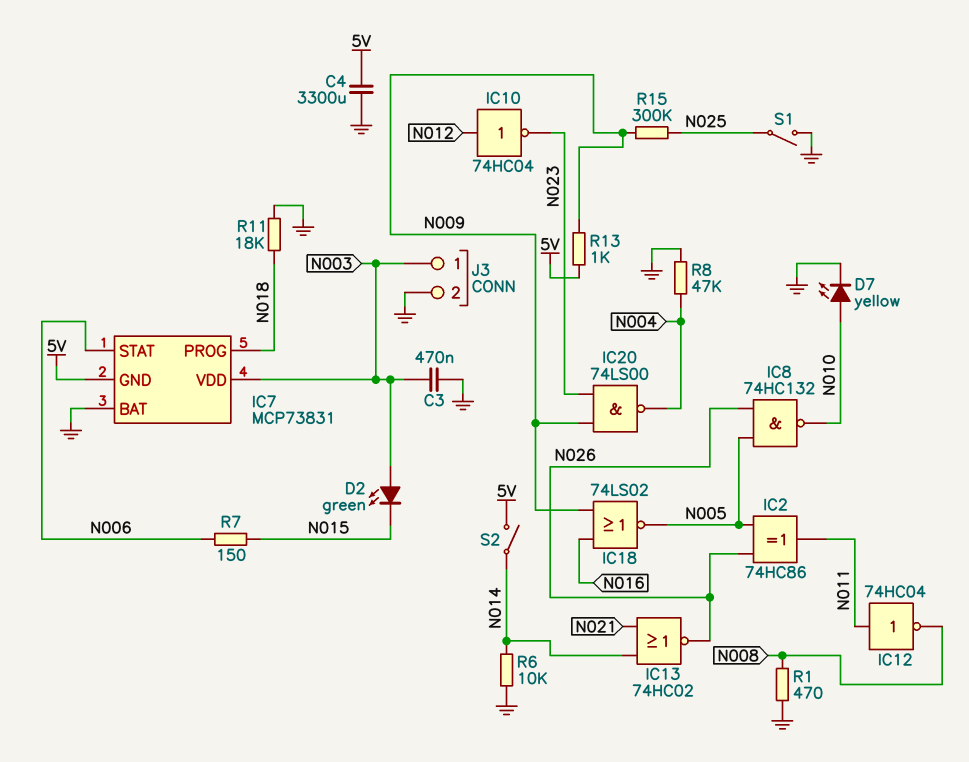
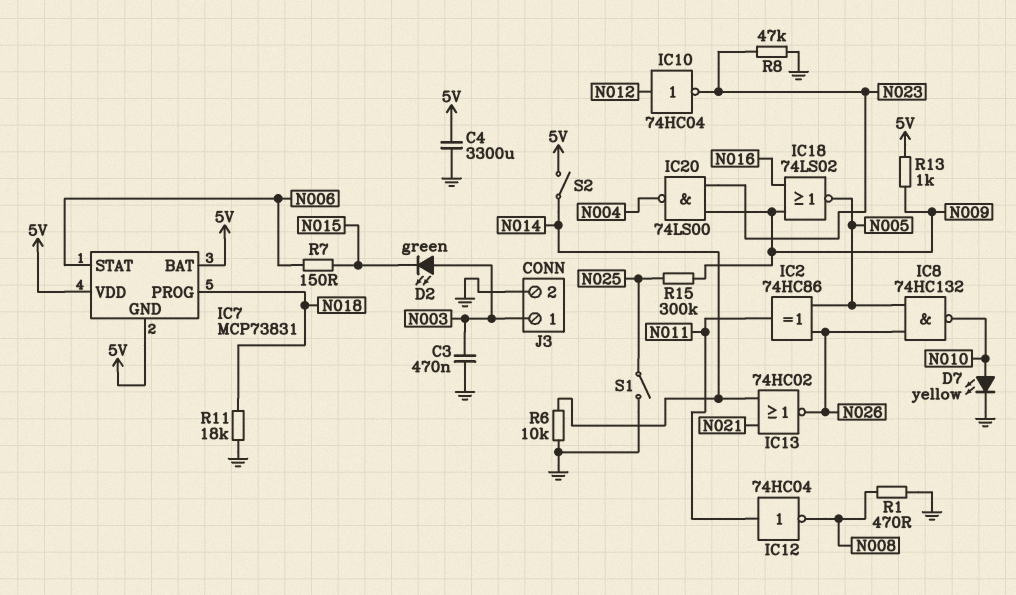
IC7 pin BAT: GND -> 5V
IC7 pin VDD: N003 -> 5V
R8: 47k (GND, N004) -> 47k (GND, N023)

